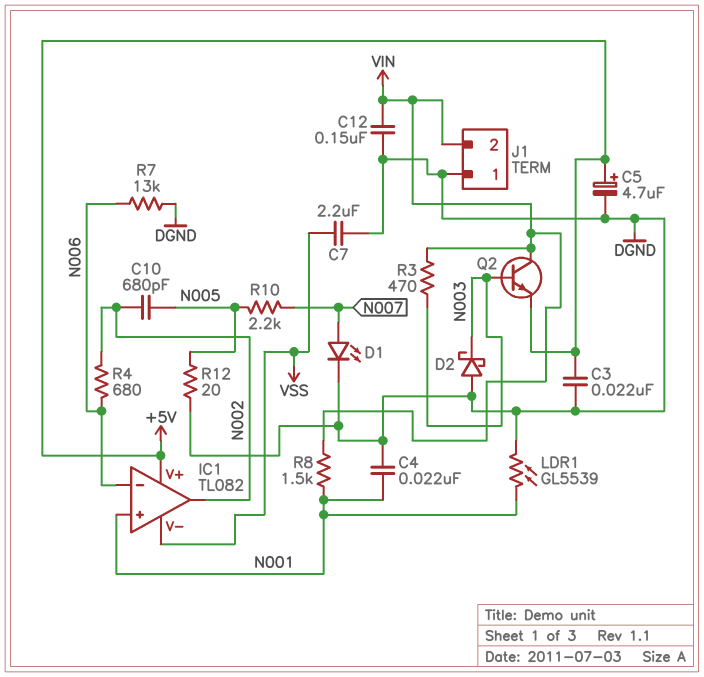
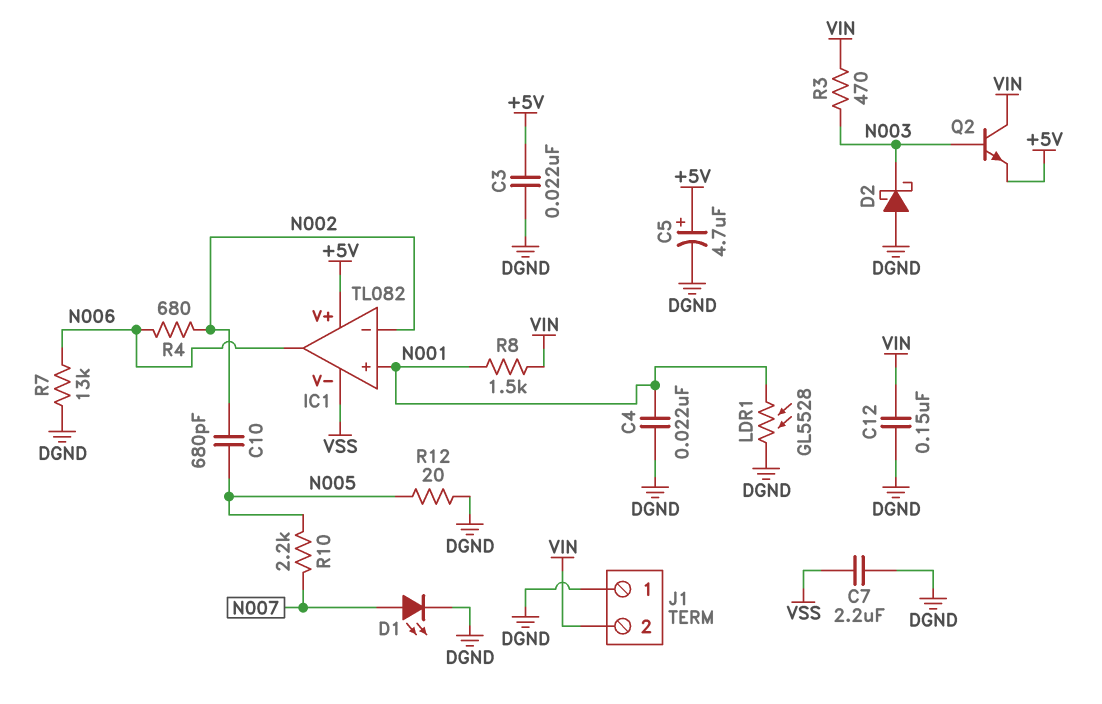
IC1 pin in-: N006 -> N002
IC1 pin out: N002 -> N006
LDR1: GL5539 (DGND, N001) -> GL5528 (DGND, N001)

